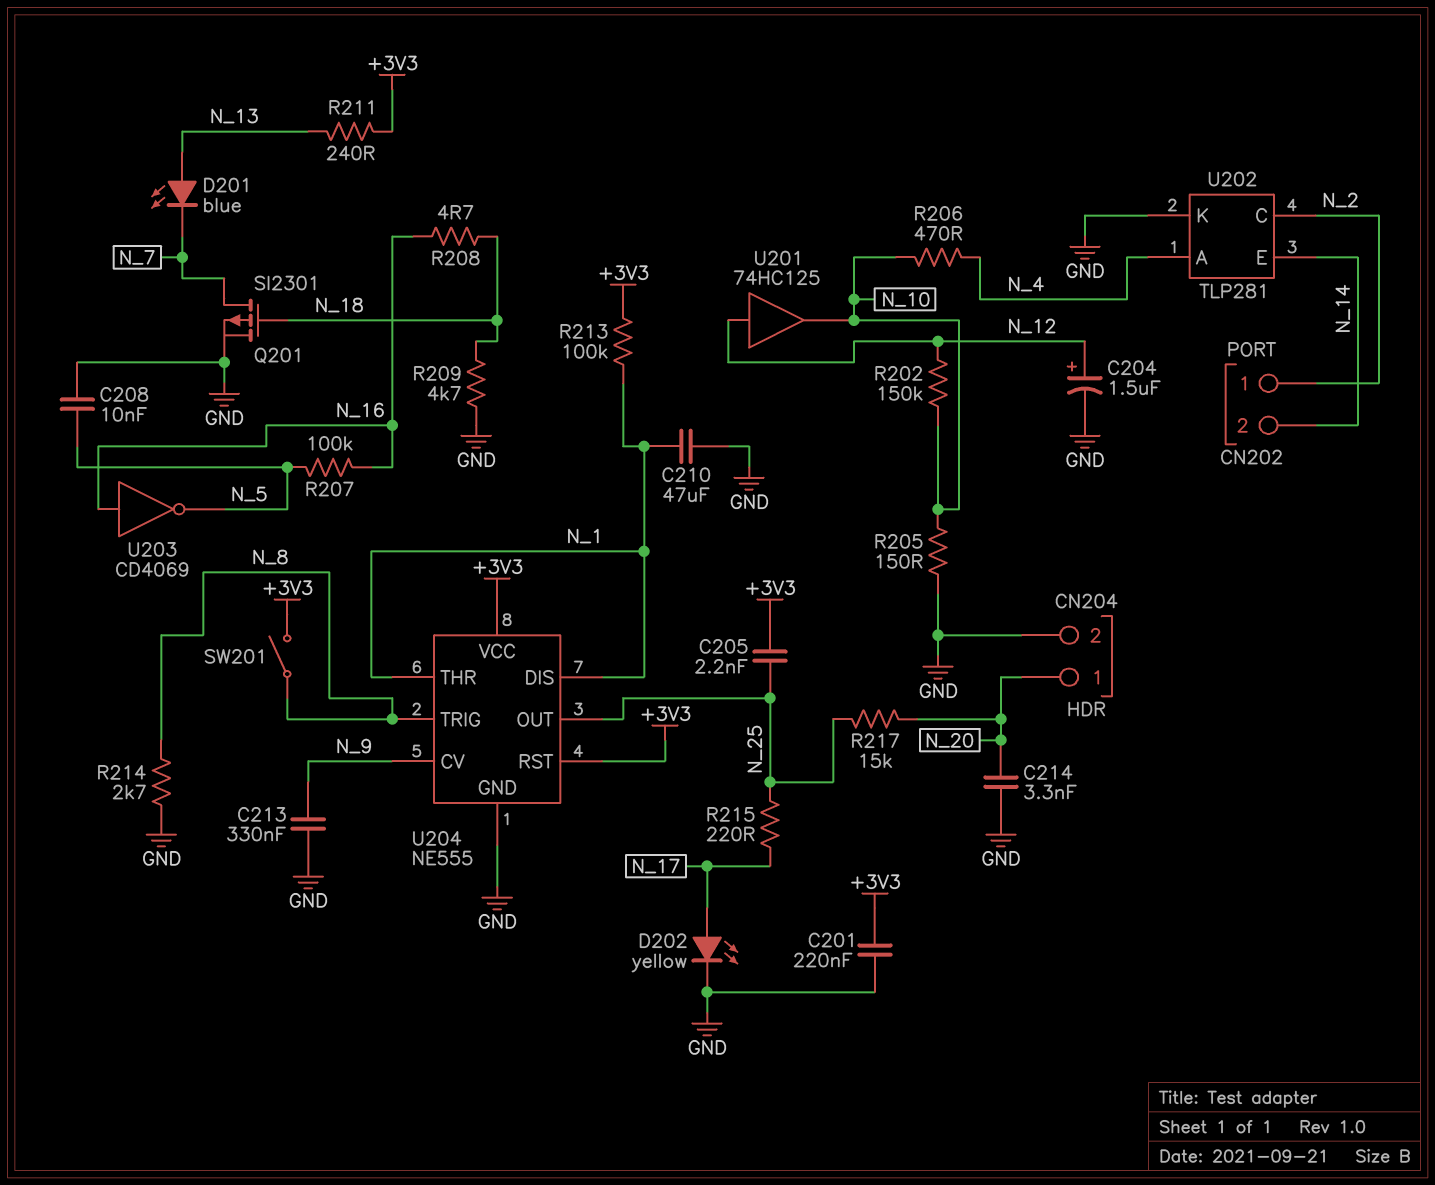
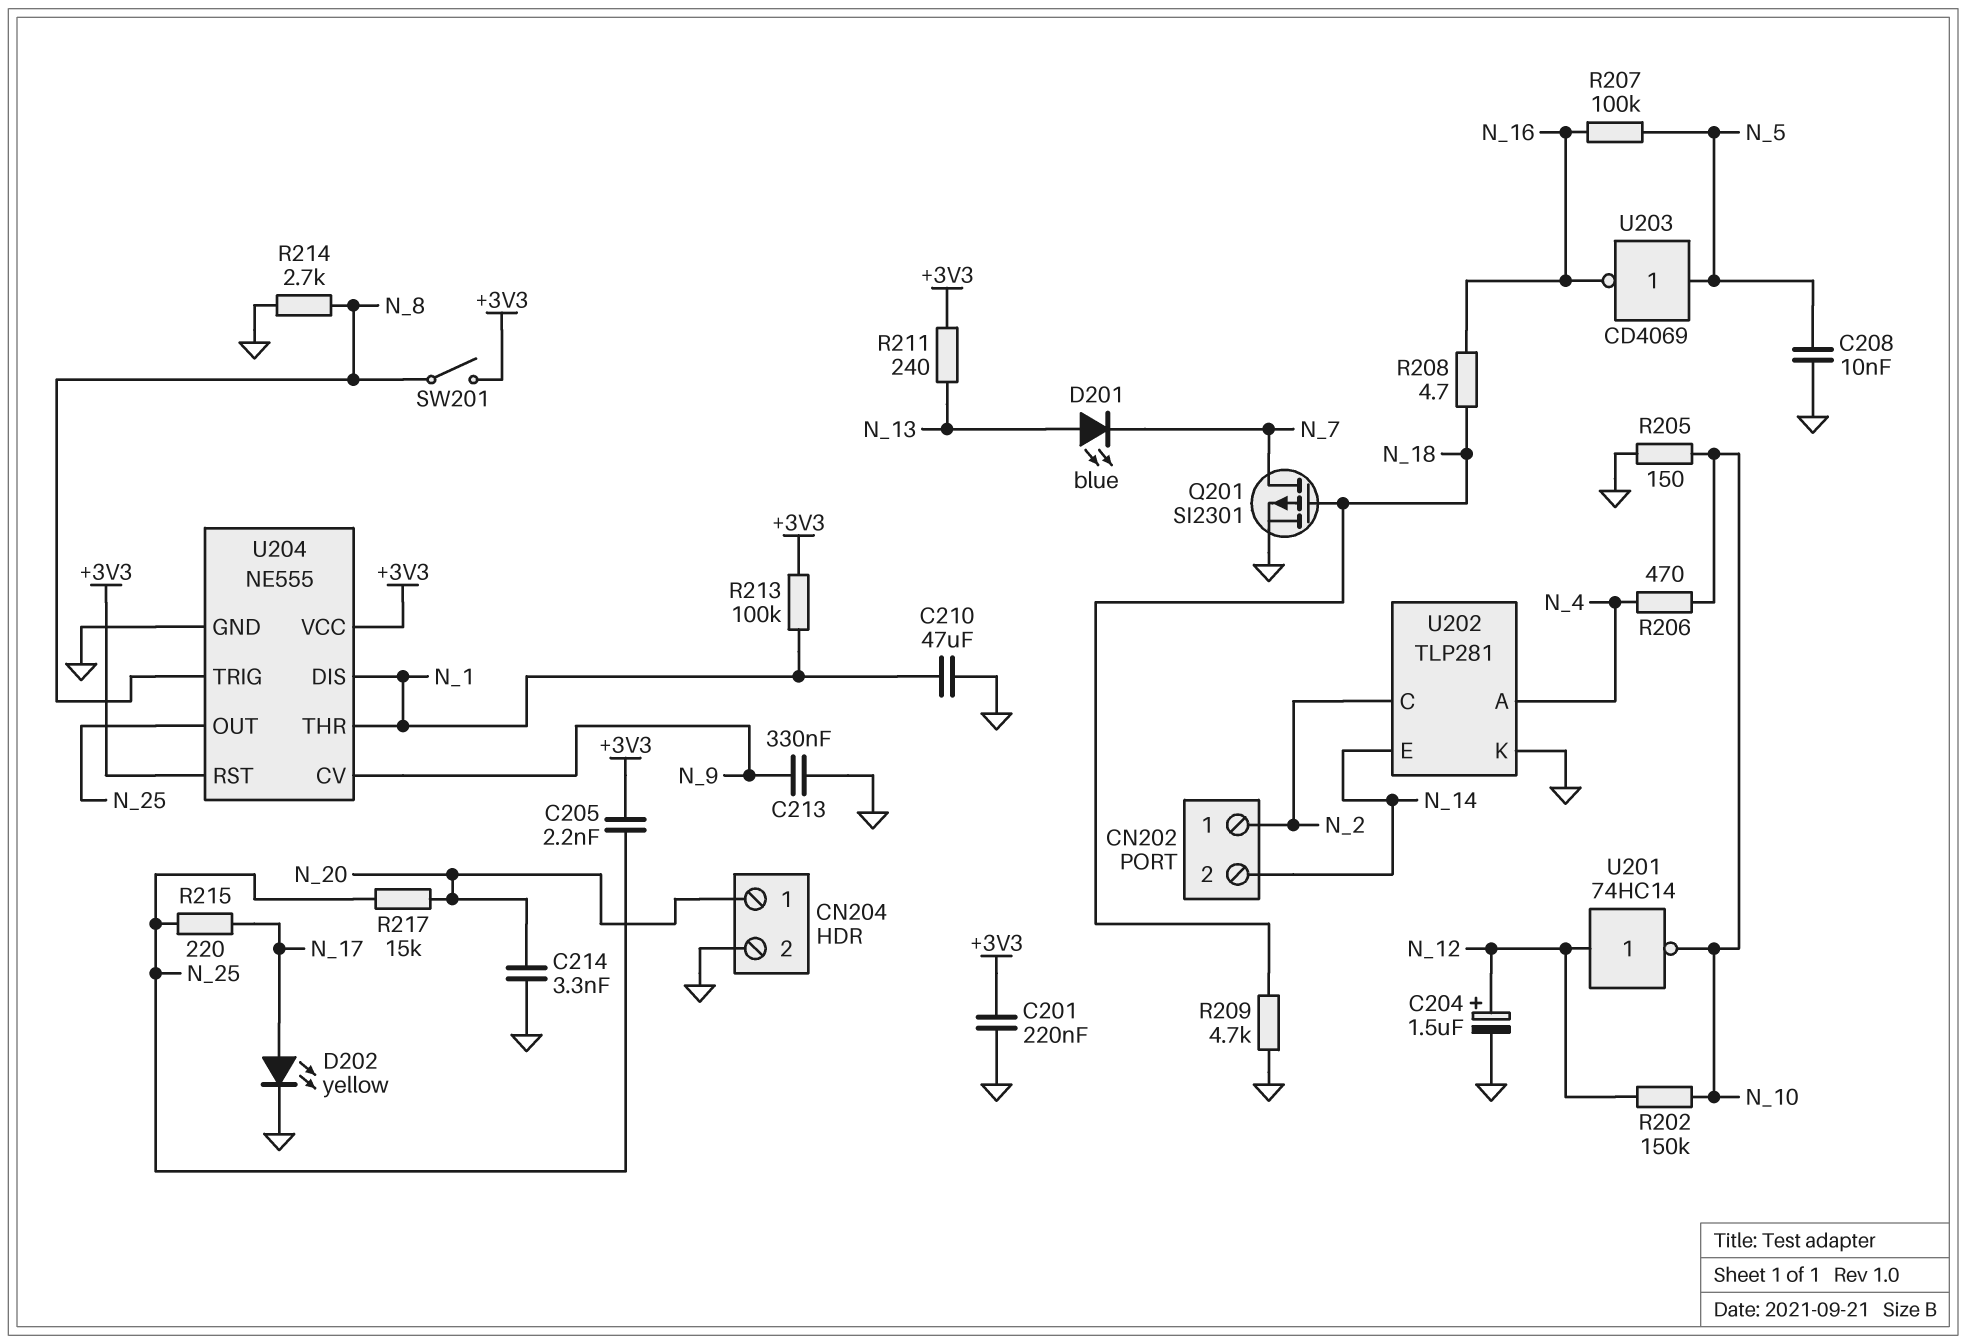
U201: buffer 74HC125 (in N_12, out N_10) -> NOT 74HC14 (in N_12, out N_10)
U203: NOT CD4069 (in N_16, out N_5) -> NOT CD4069 (in N_5, out N_16)

